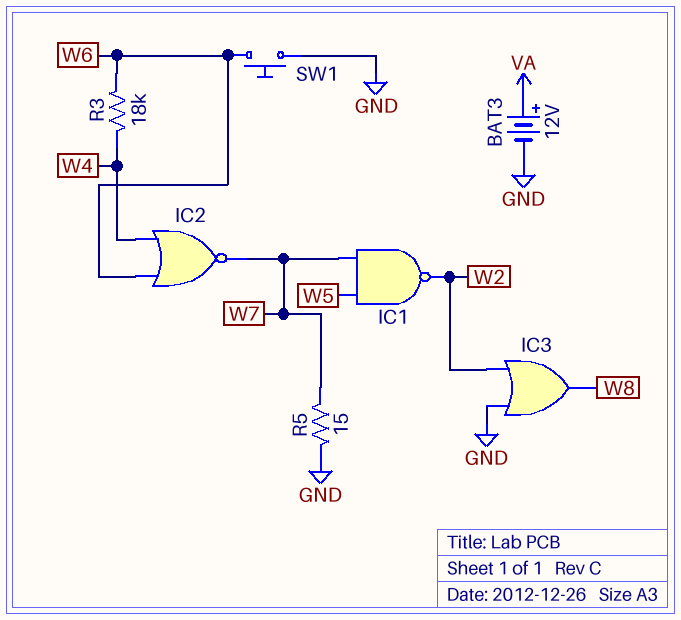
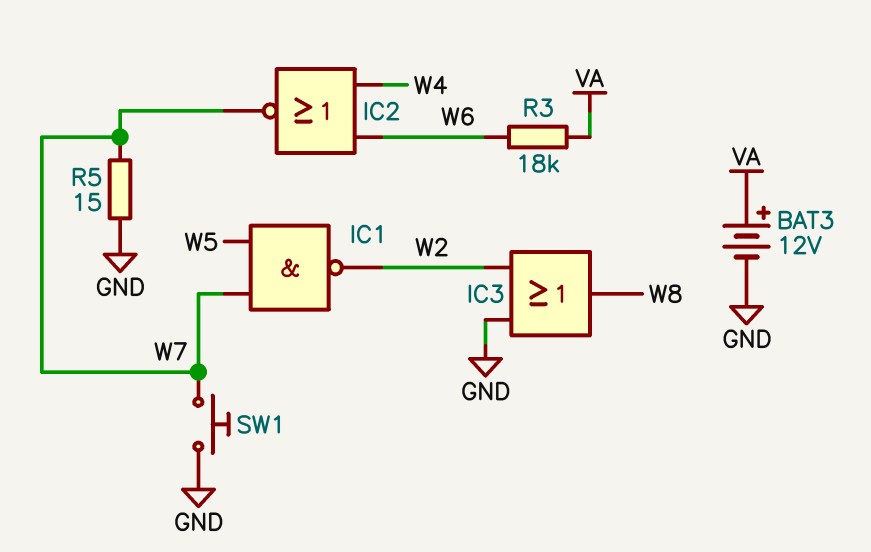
R3: 18k (W4, W6) -> 18k (VA, W6)
SW1: button (GND, W6) -> button (GND, W7)

